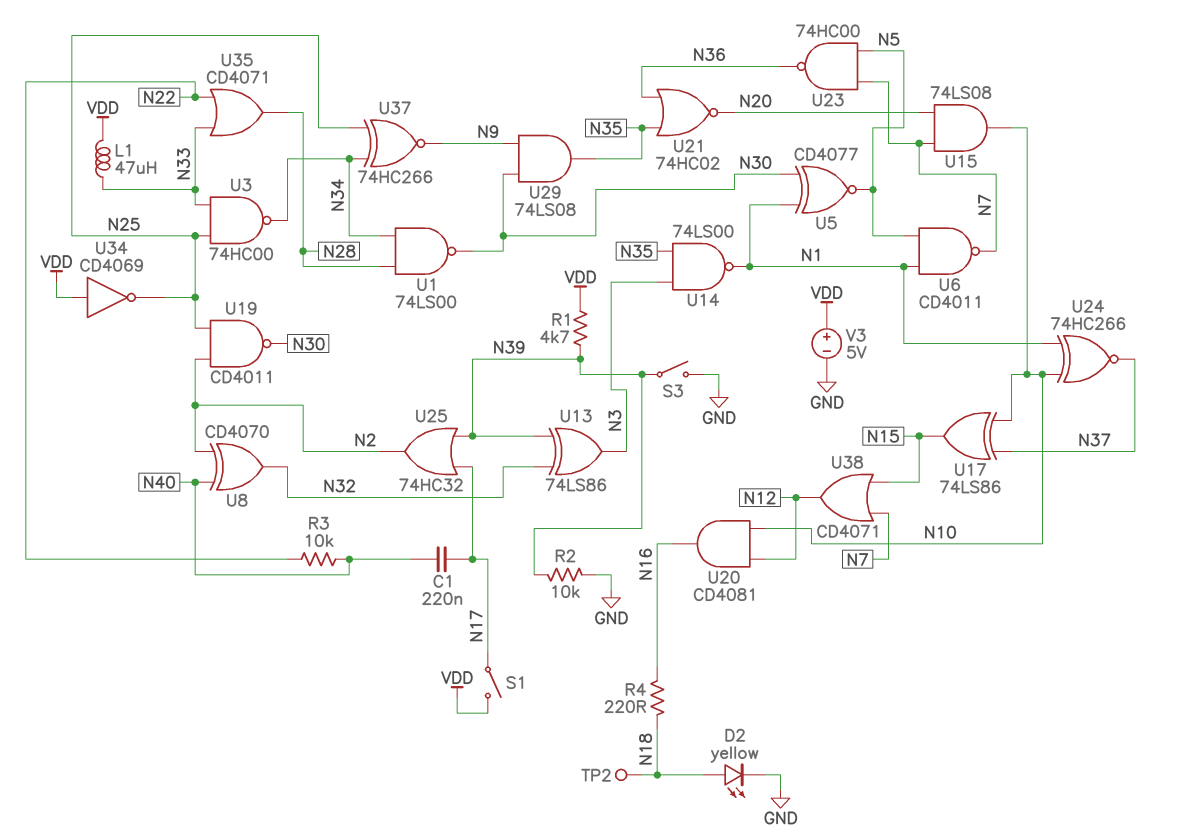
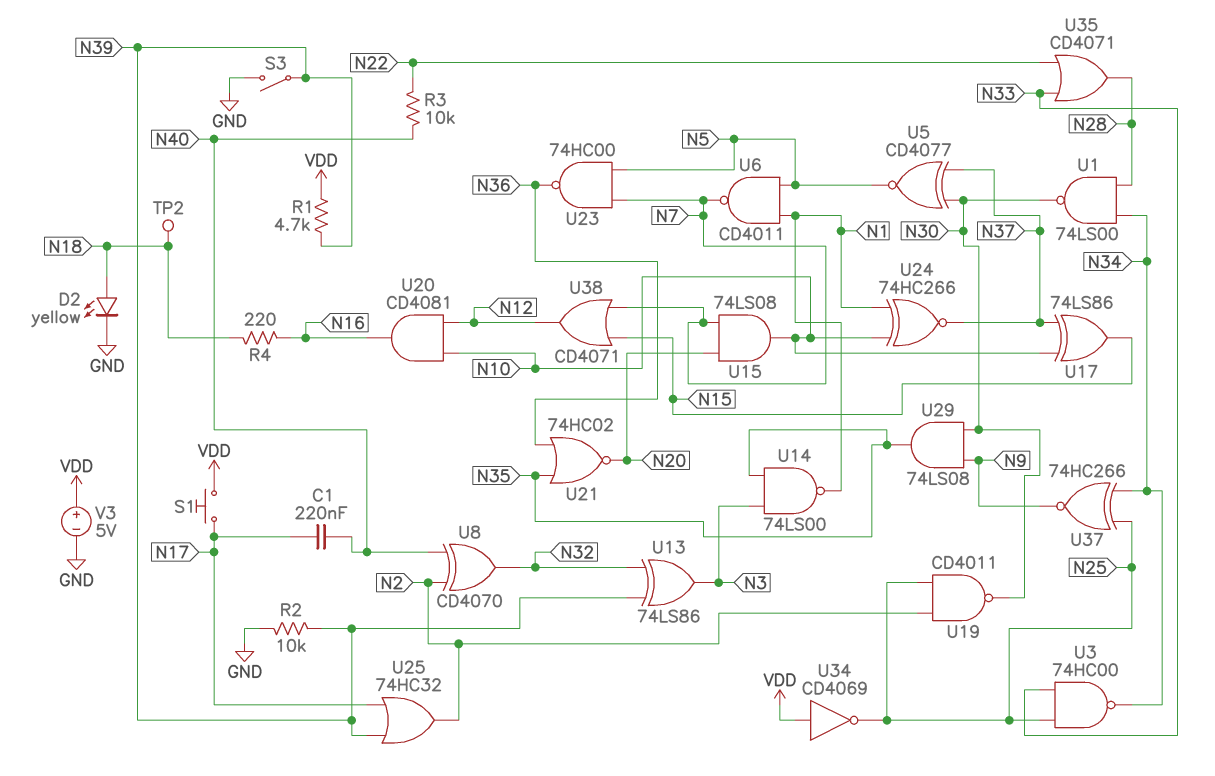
L1: 47uH (N33, VDD) -> none
S1: switch (N17, VDD) -> button (N17, VDD)
U5: XNOR CD4077 (in N1, in N30, out N5) -> XNOR CD4077 (in N30, in N37, out N5)

